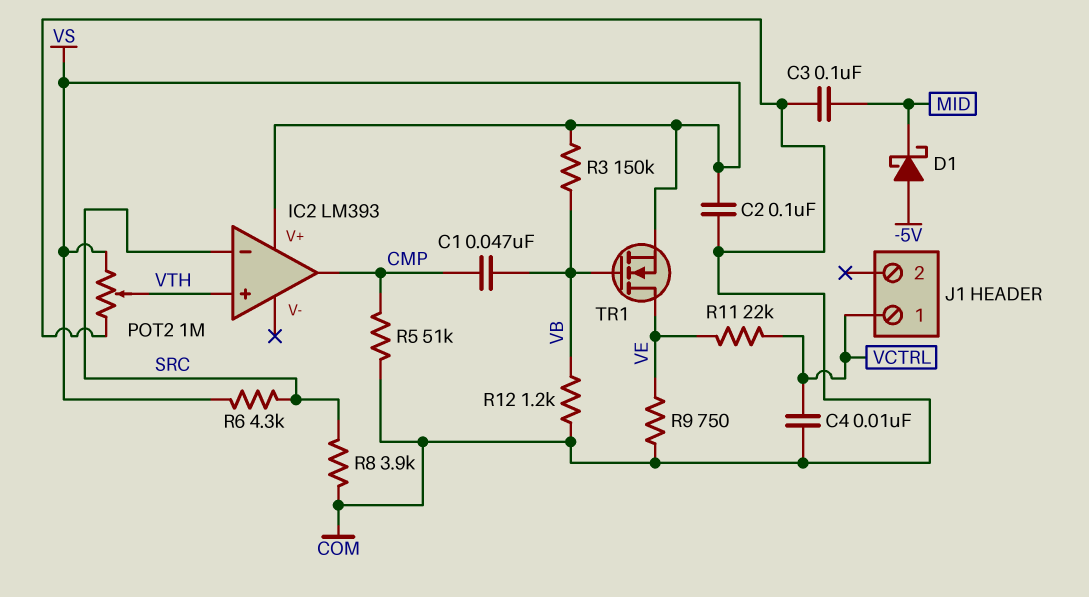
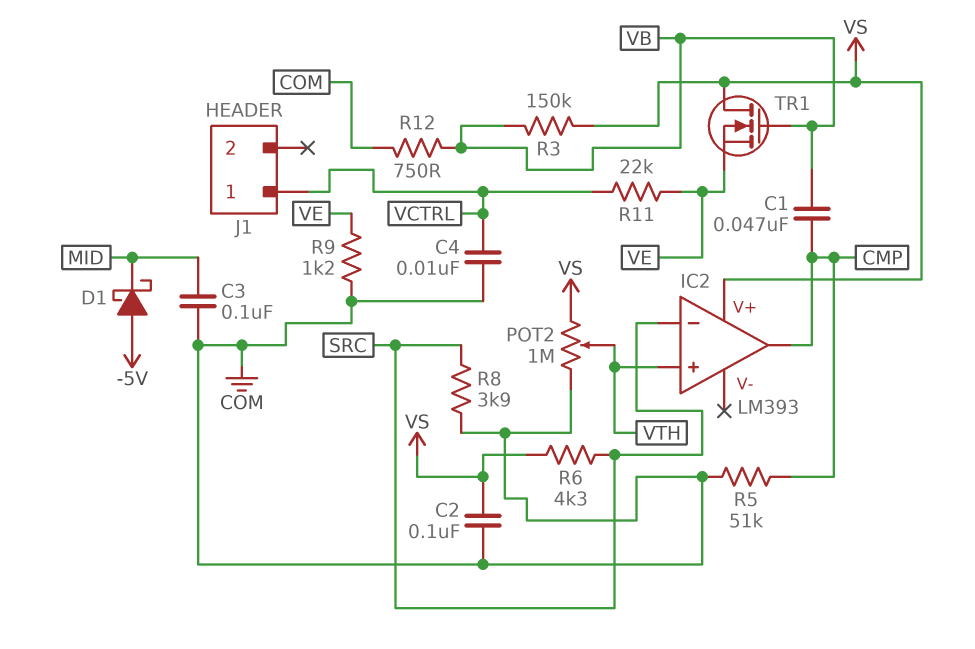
R9: 750 (COM, VE) -> 1.2k (COM, VE)
R12: 1.2k (COM, VB) -> 750 (COM, VB)
TR1: NMOS (G VB, D VE, S VS) -> NMOS (G VB, D VS, S VE)

